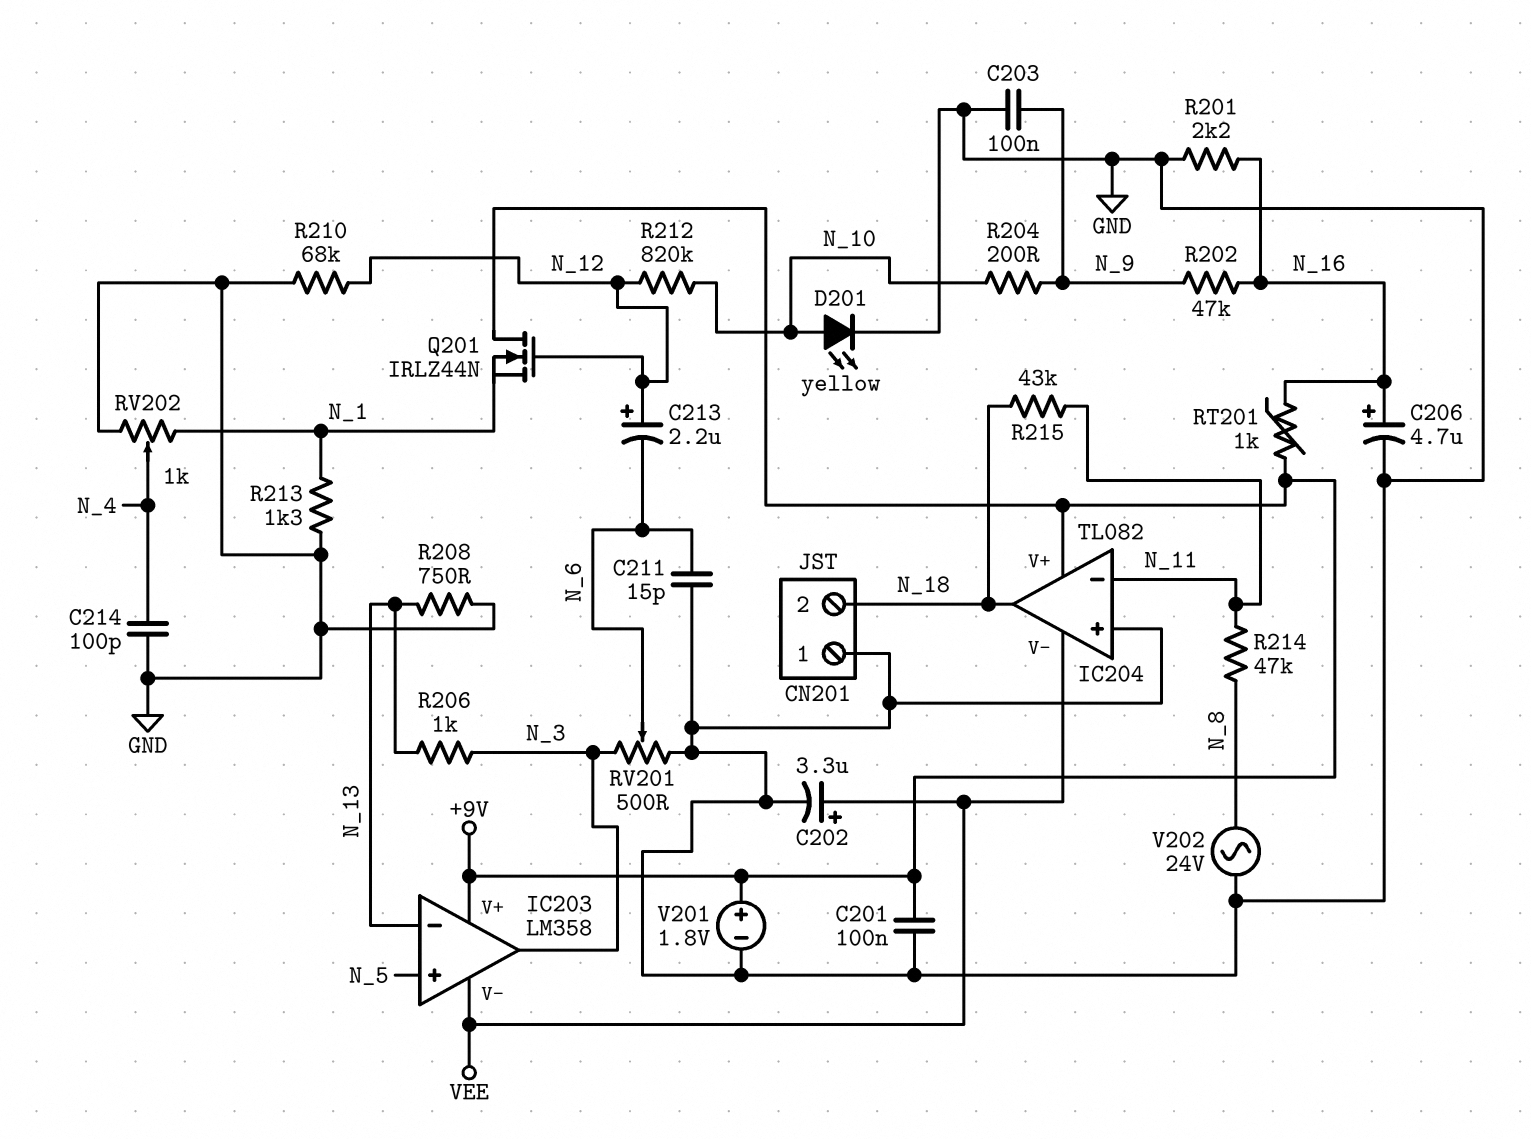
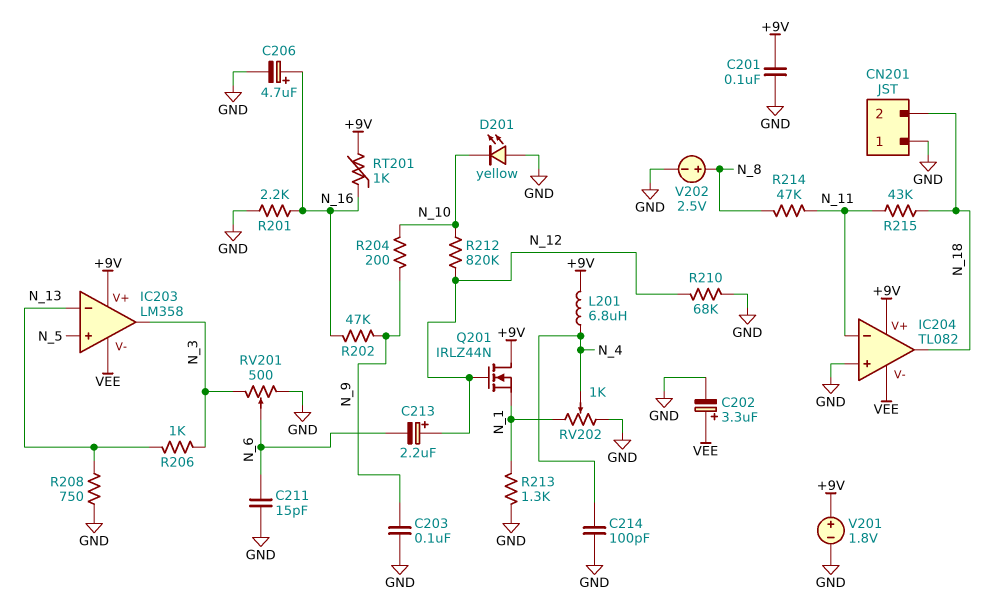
D201: LED yellow (A N_10, K GND) -> LED yellow (A GND, K N_10)
L201: none -> 6.8uH (+9V, N_4)
V202: AC 24V (GND, N_8) -> 2.5V (plus N_8, minus GND)

